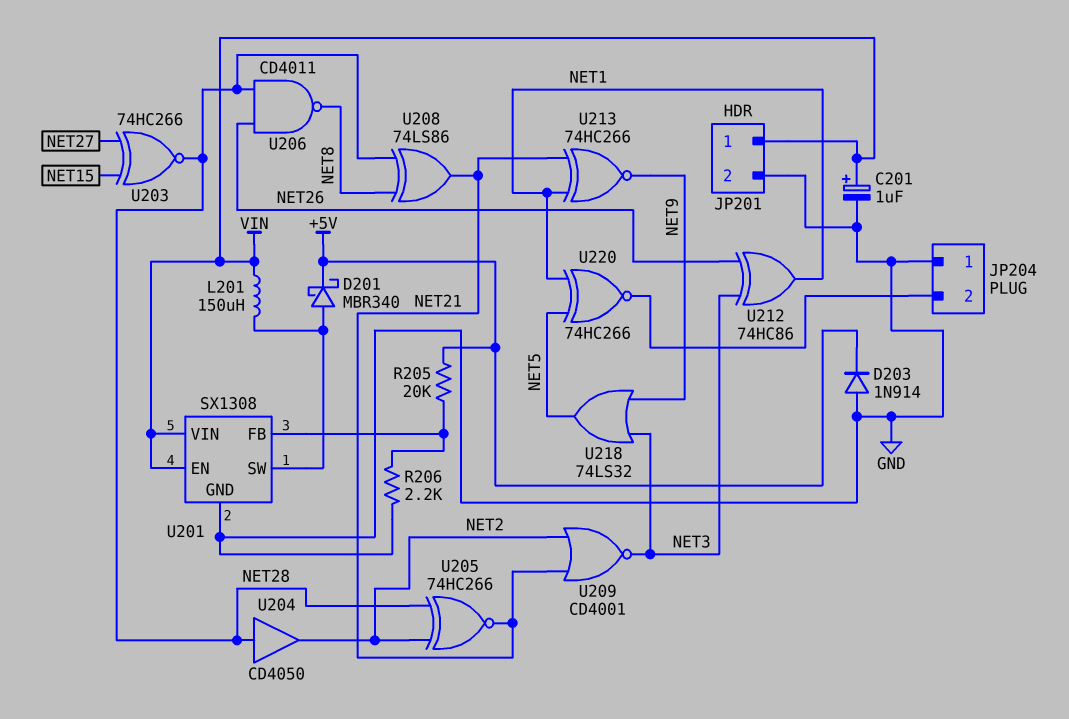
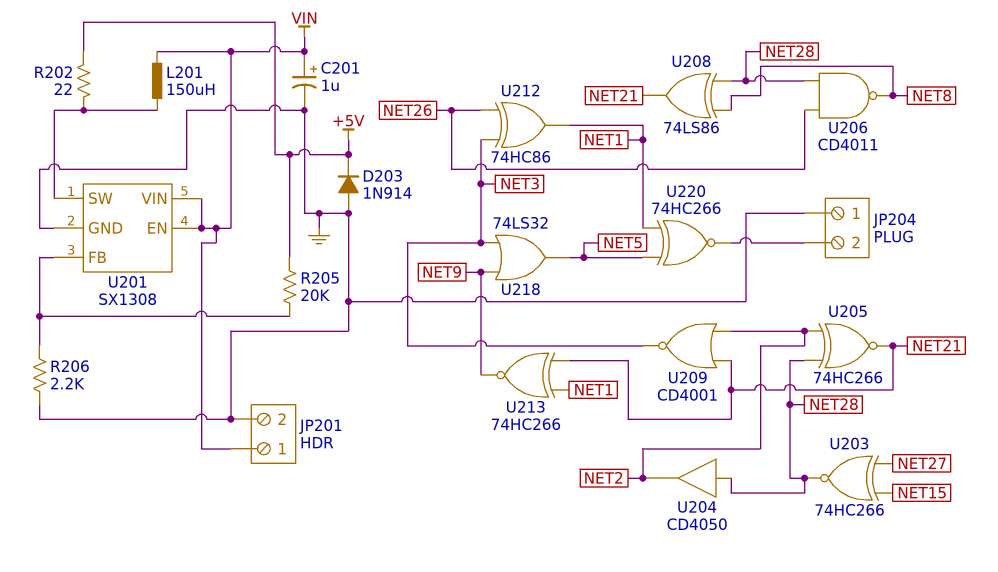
D201: schottky MBR340 (A U201/SW, K +5V) -> none
R202: none -> 22 (+5V, U201/SW)

